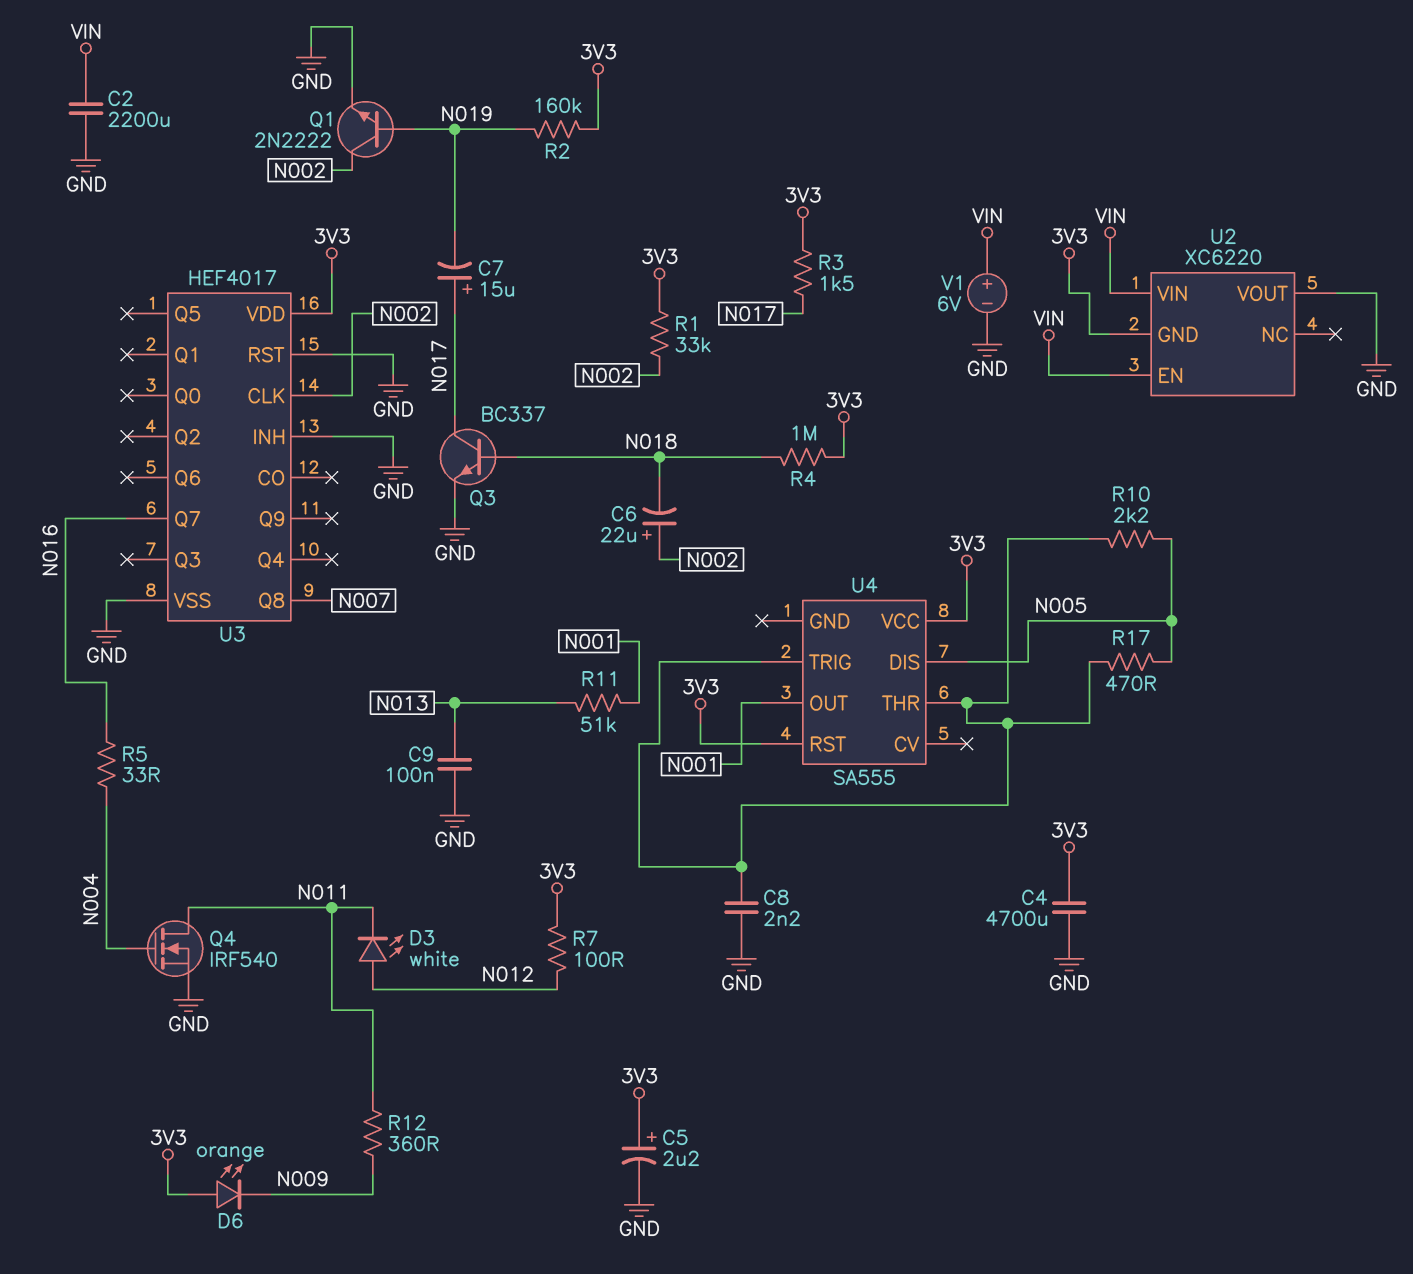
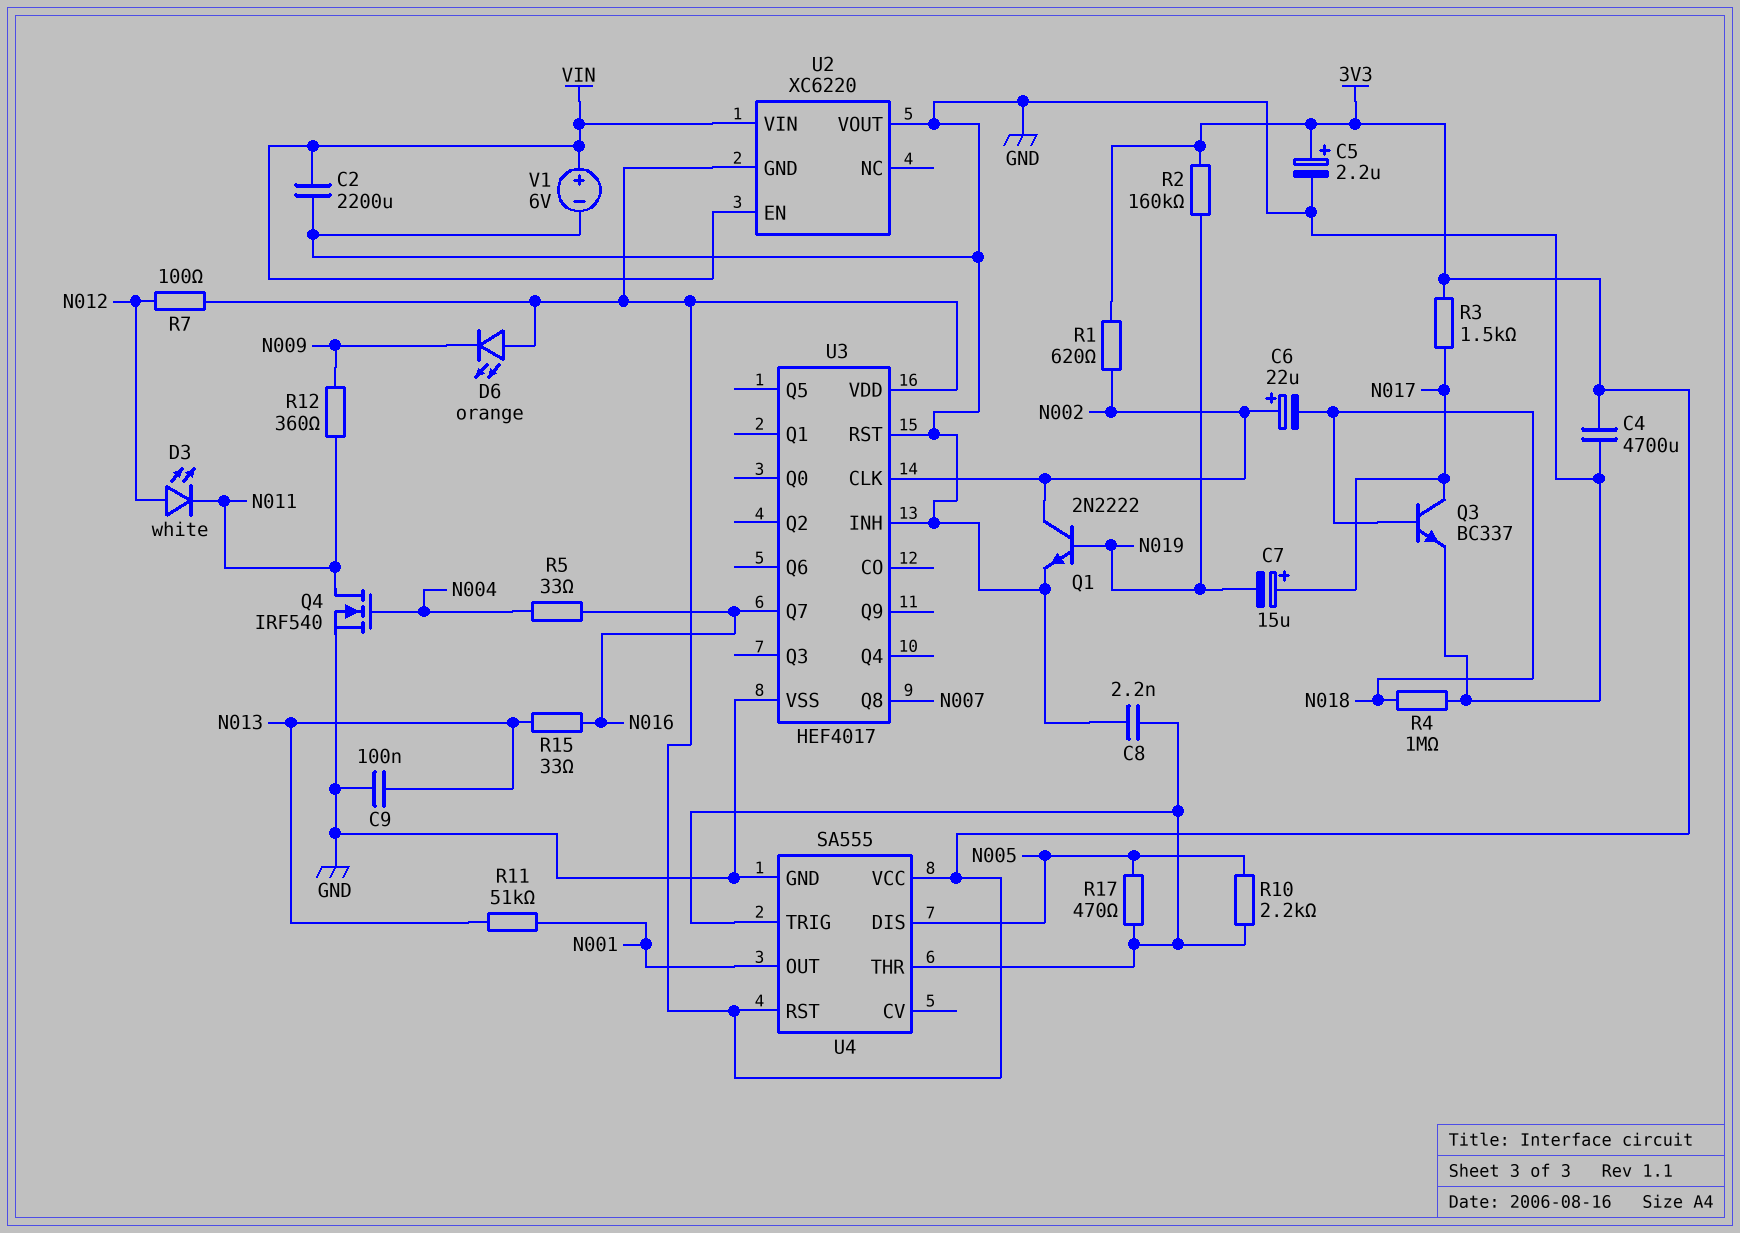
R1: 33k (3V3, N002) -> 620 (3V3, N002)
R4: 1M (3V3, N018) -> 1M (GND, N018)
R15: none -> 33 (N013, N016)
U4 pin GND: none -> GND

